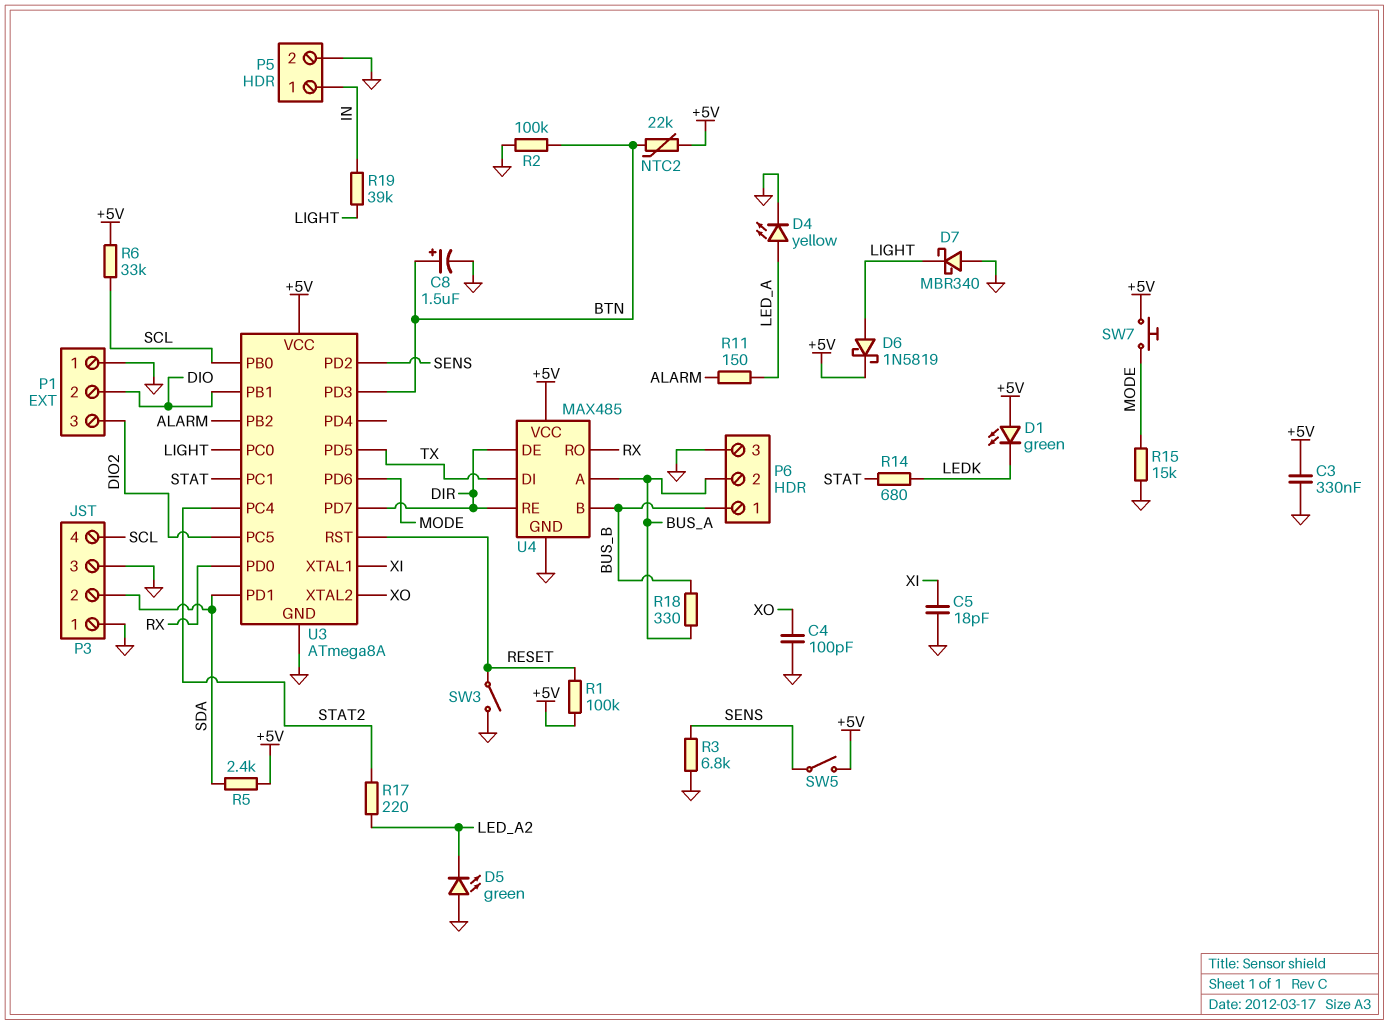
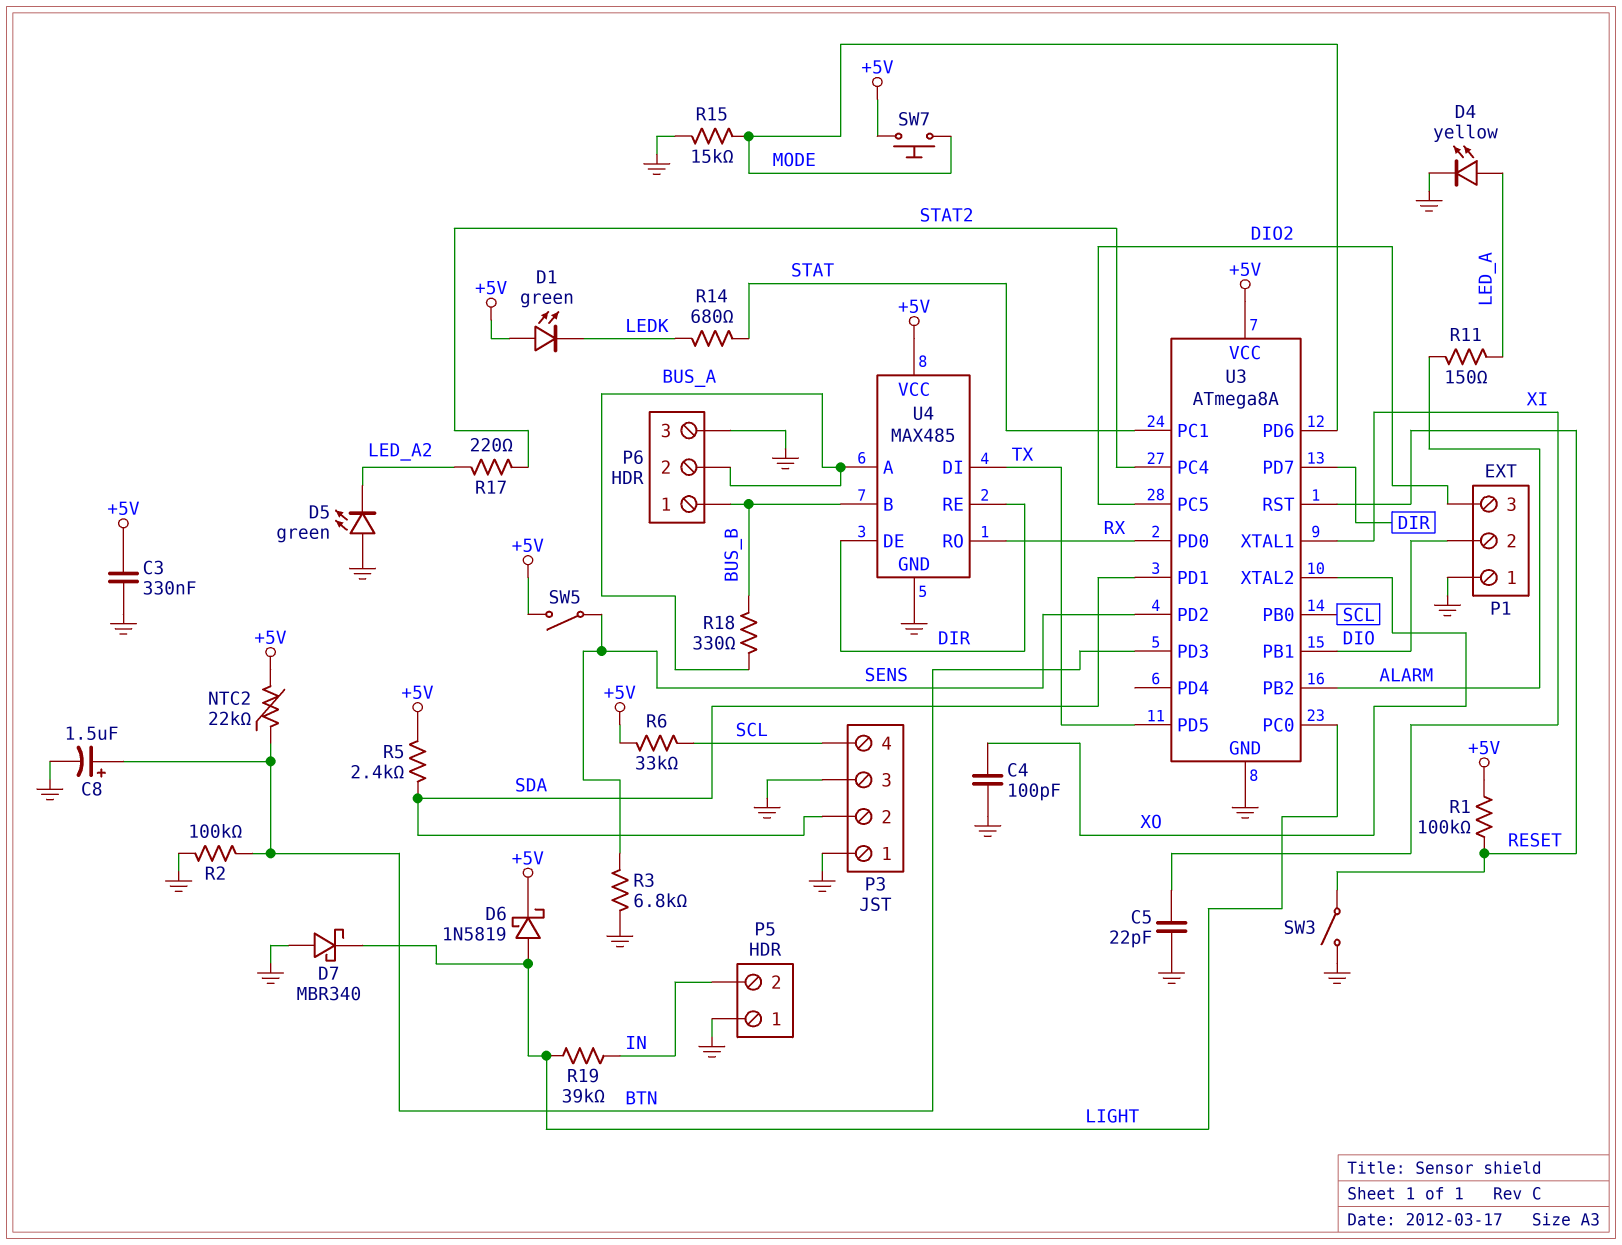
C5: 18pF (GND, XI) -> 22pF (GND, XI)
P5 pin 1: IN -> GND
P5 pin 2: GND -> IN

